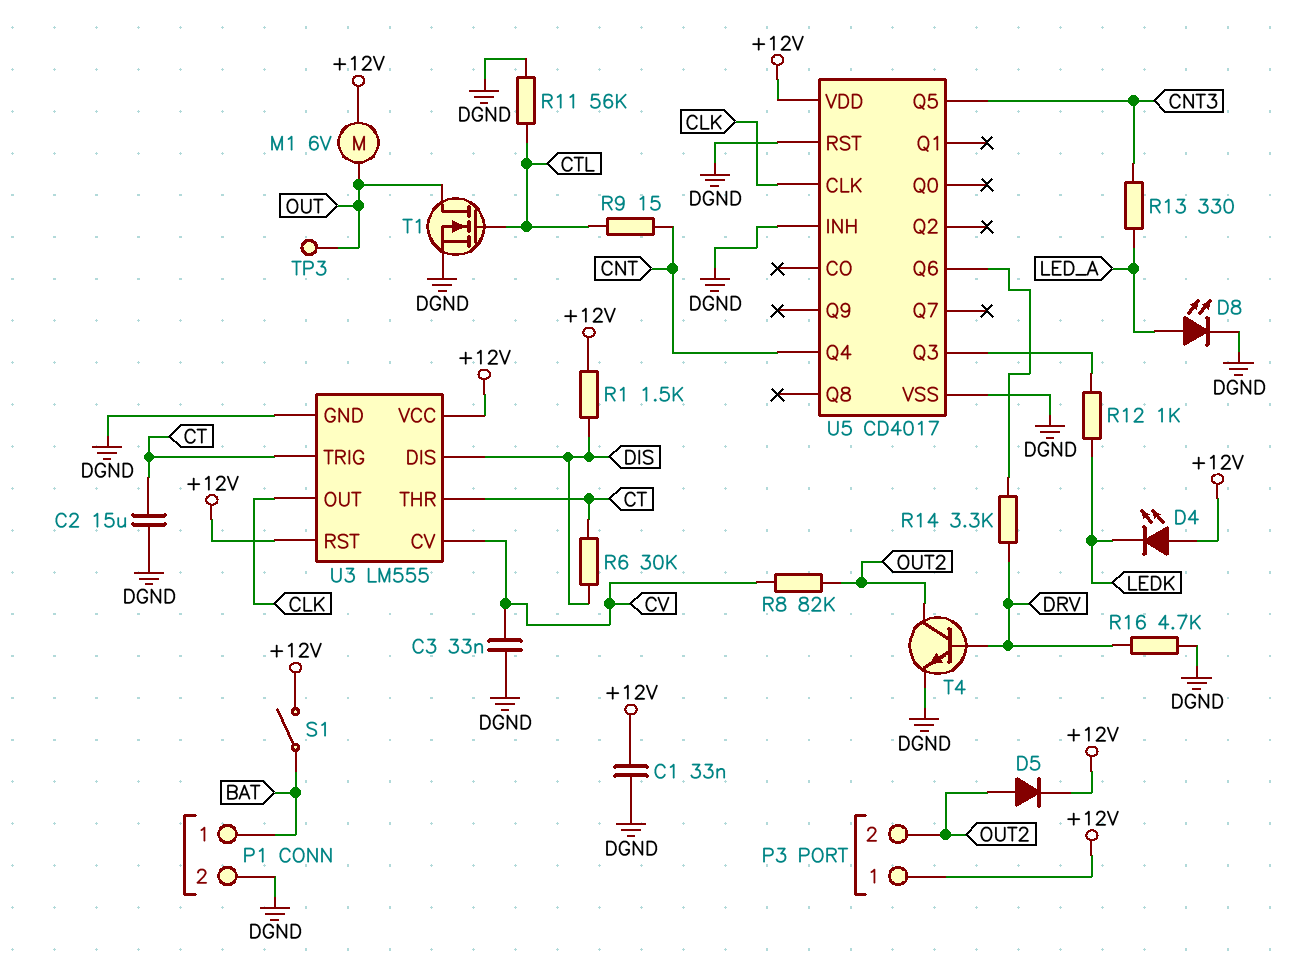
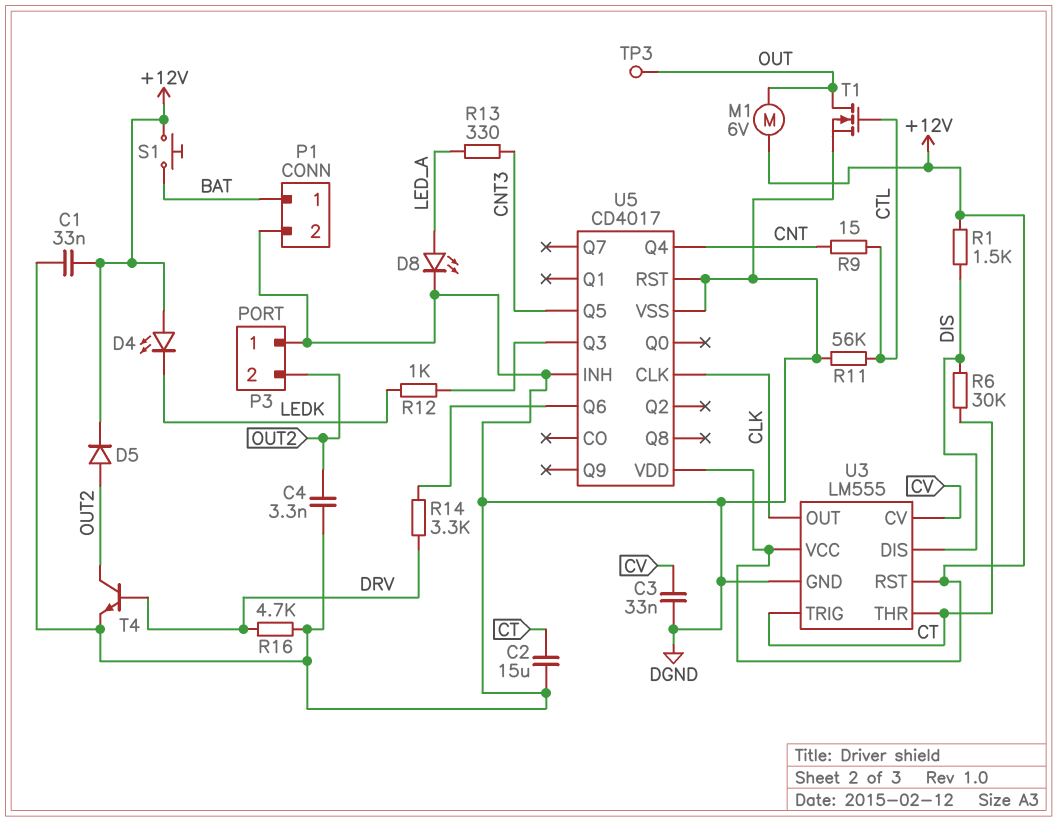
C4: none -> 3.3nF (DGND, OUT2)
P3 pin 1: +12V -> DGND
R8: 82k (CV, OUT2) -> none
S1: switch (+12V, BAT) -> button (+12V, BAT)

